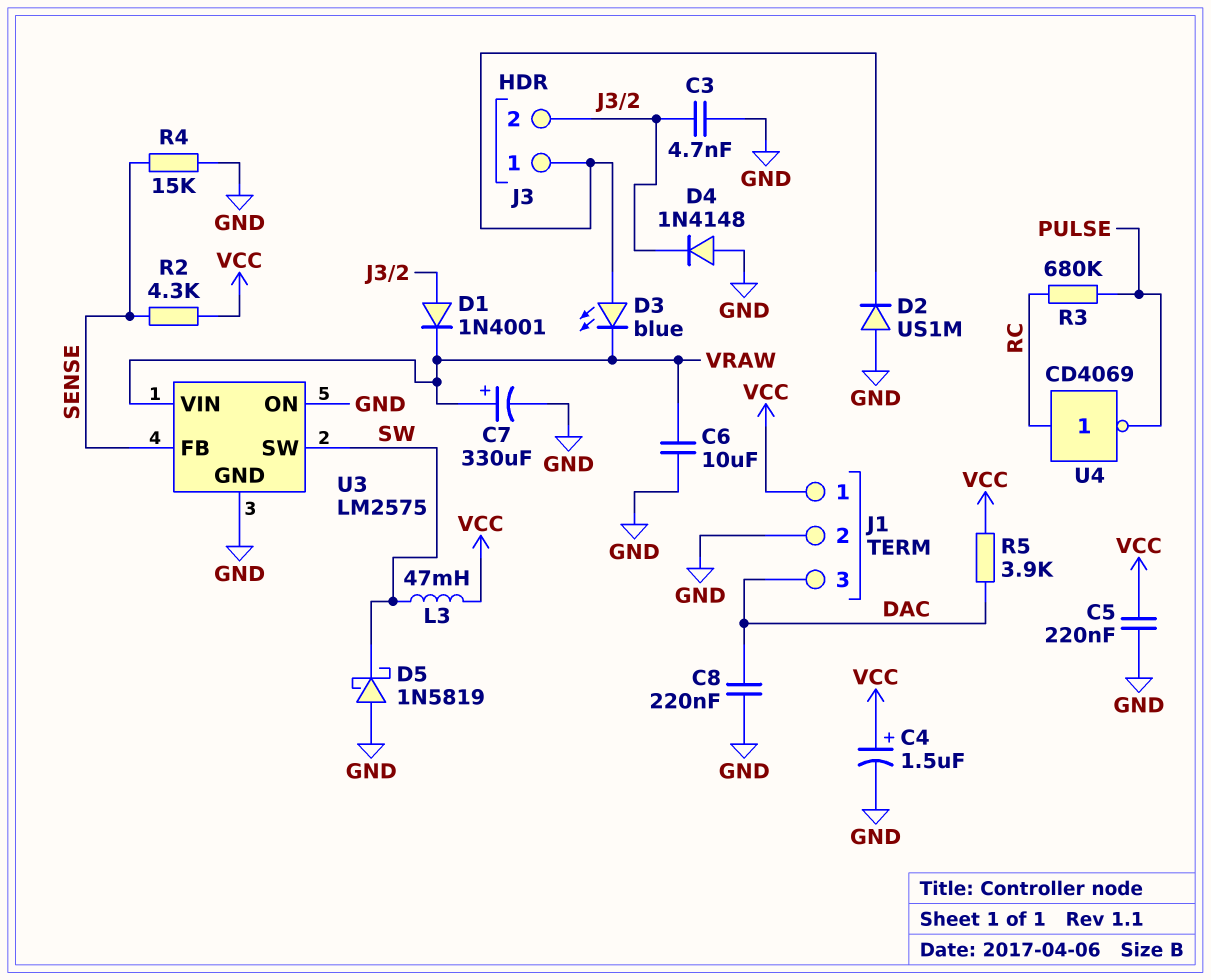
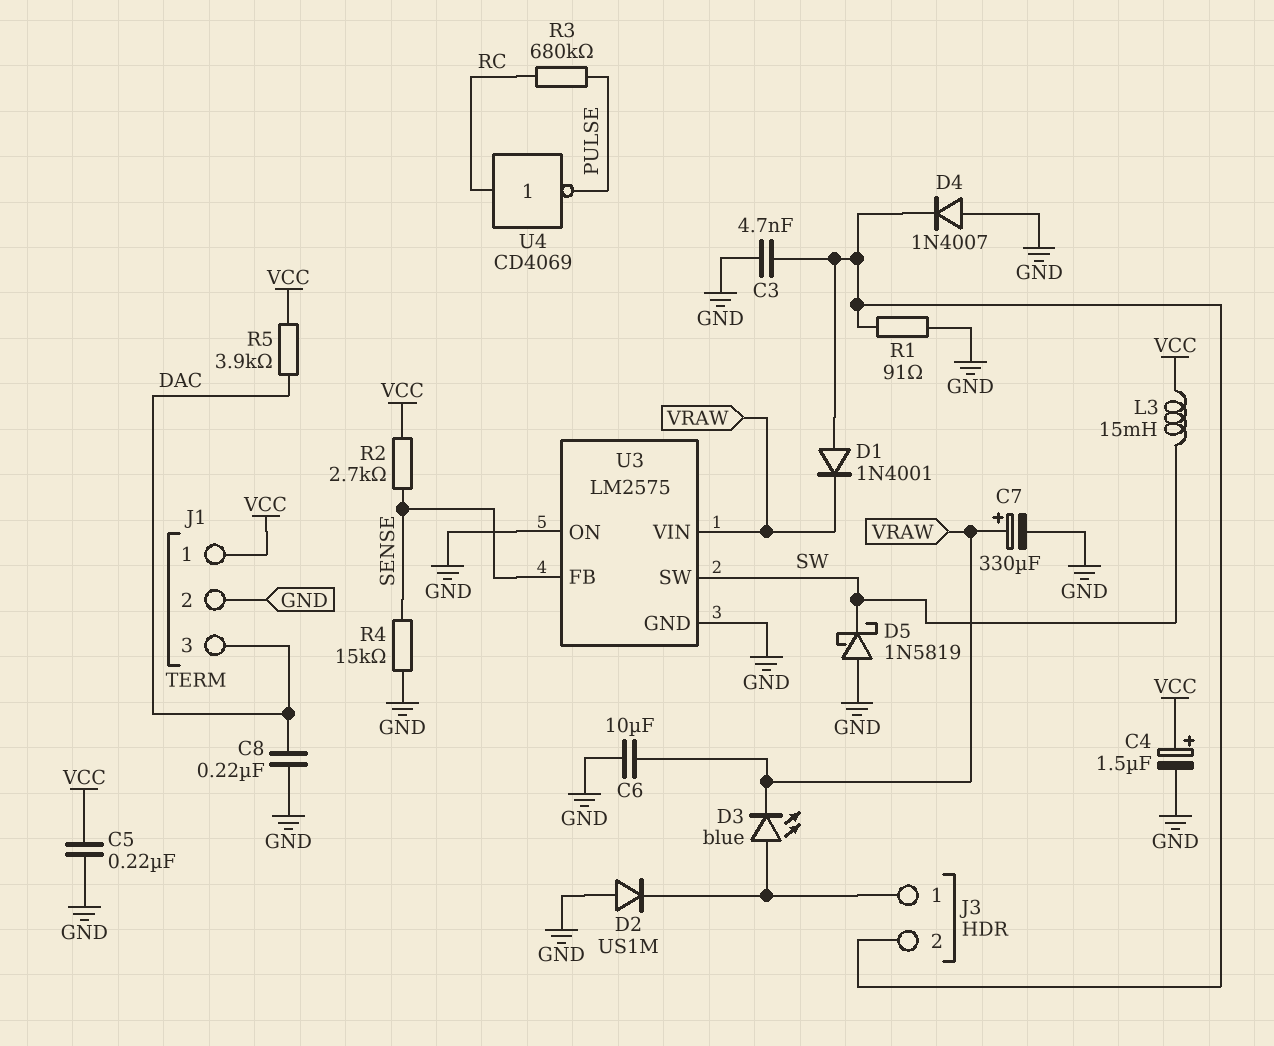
D4: diode 1N4148 (A GND, K J3/2) -> diode 1N4007 (A GND, K J3/2)
L3: 47mH (SW, VCC) -> 15mH (SW, VCC)
R1: none -> 91 (GND, J3/2)
R2: 4.3k (SENSE, VCC) -> 2.7k (SENSE, VCC)

